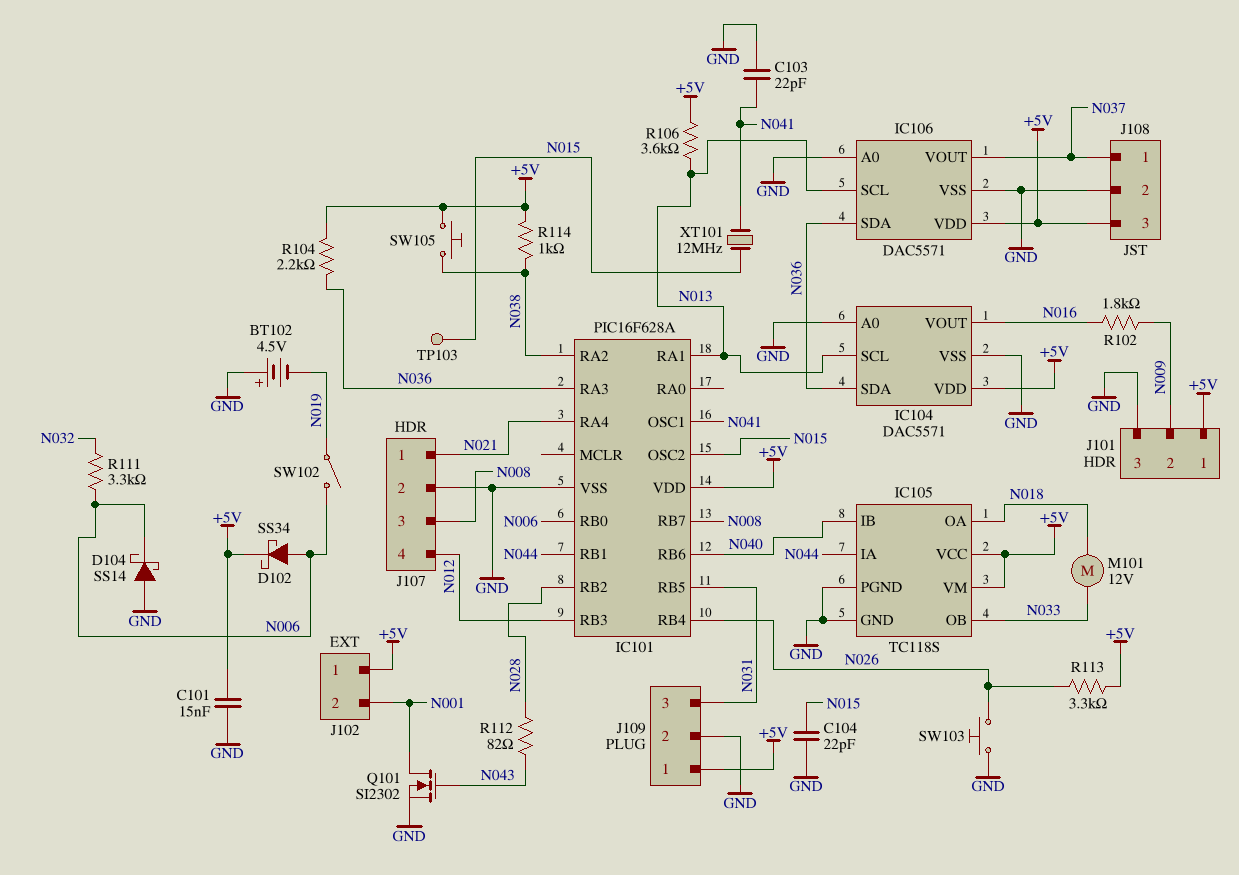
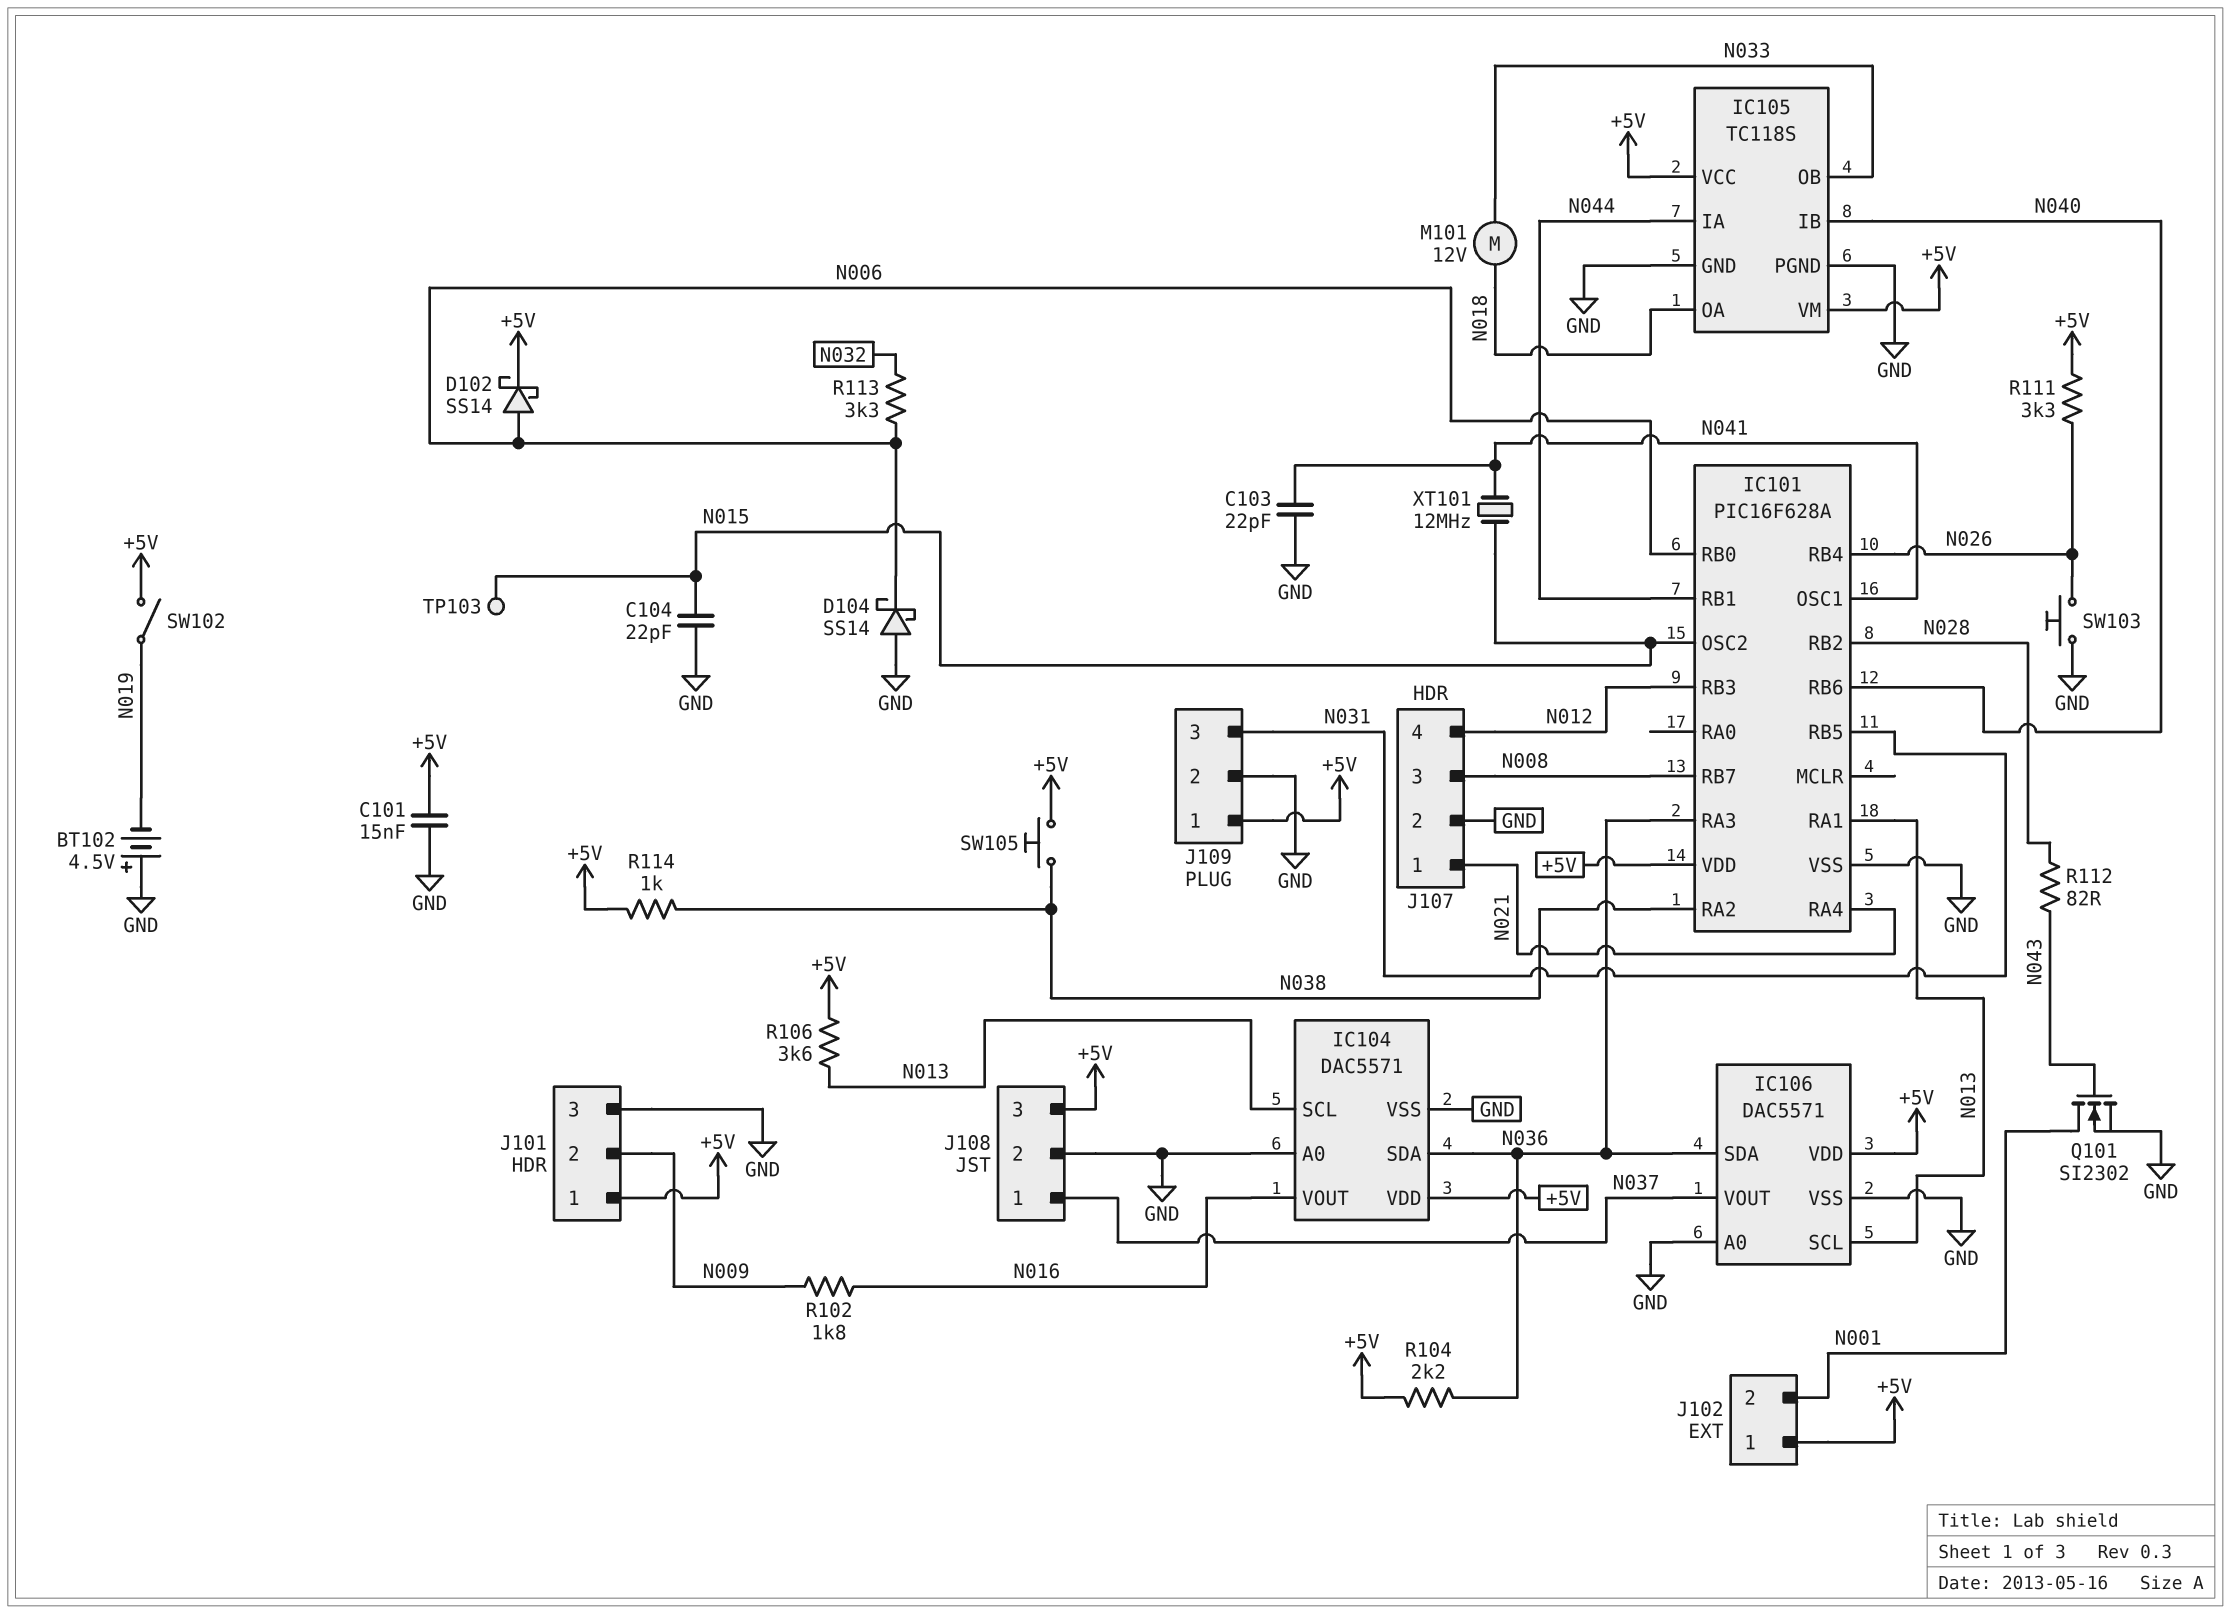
D102: schottky SS34 (A N006, K +5V) -> schottky SS14 (A N006, K +5V)
R111: 3.3k (N006, N032) -> 3.3k (+5V, N026)
R113: 3.3k (+5V, N026) -> 3.3k (N006, N032)
SW102: switch (N006, N019) -> switch (+5V, N019)

